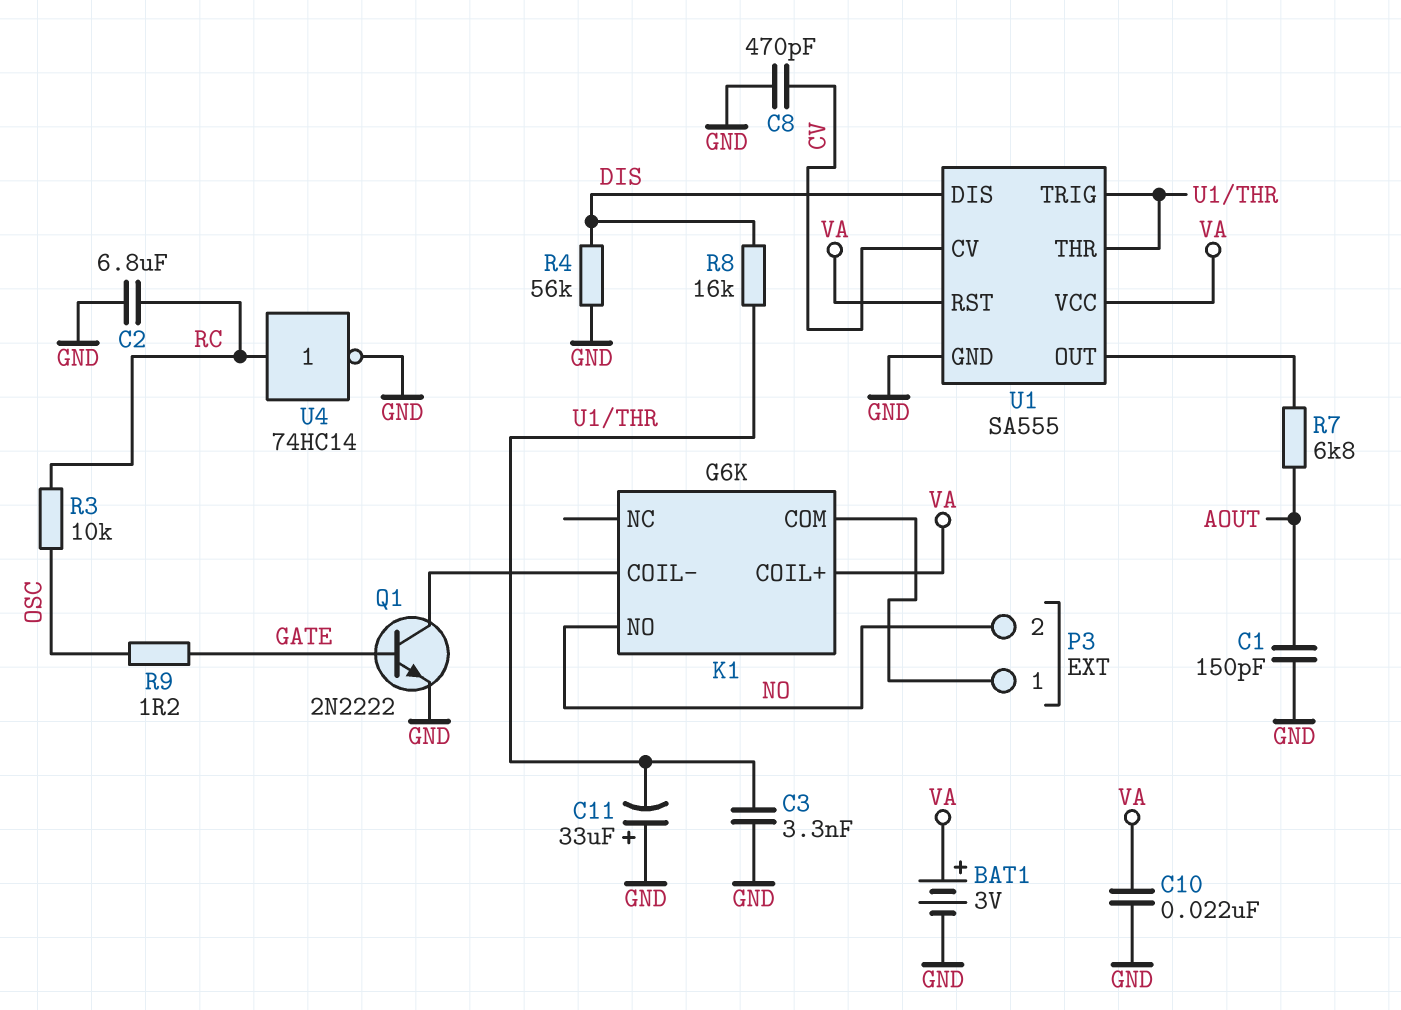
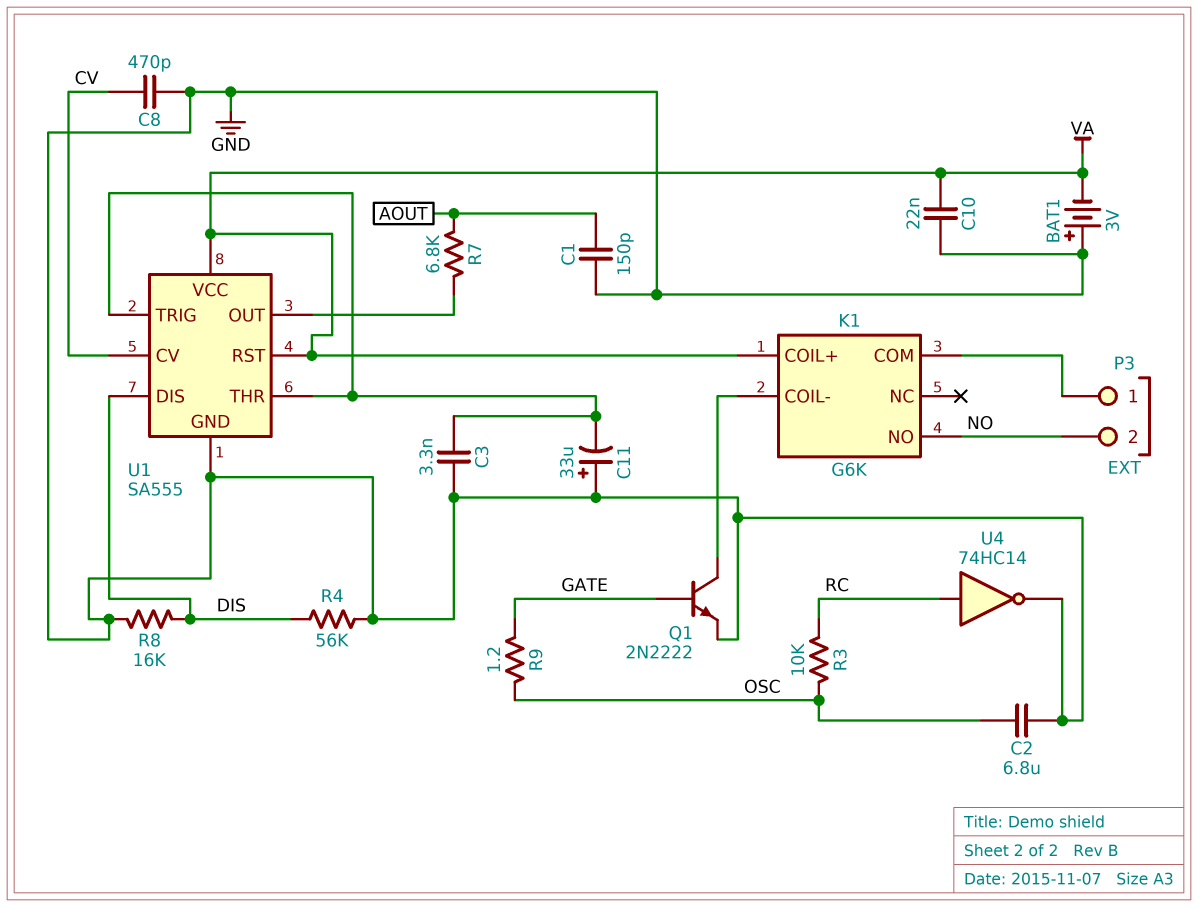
BAT1: 3V (plus VA, minus GND) -> 3V (plus GND, minus VA)
C2: 6.8uF (GND, RC) -> 6.8uF (GND, OSC)
R8: 16k (DIS, U1/THR) -> 16k (DIS, GND)

